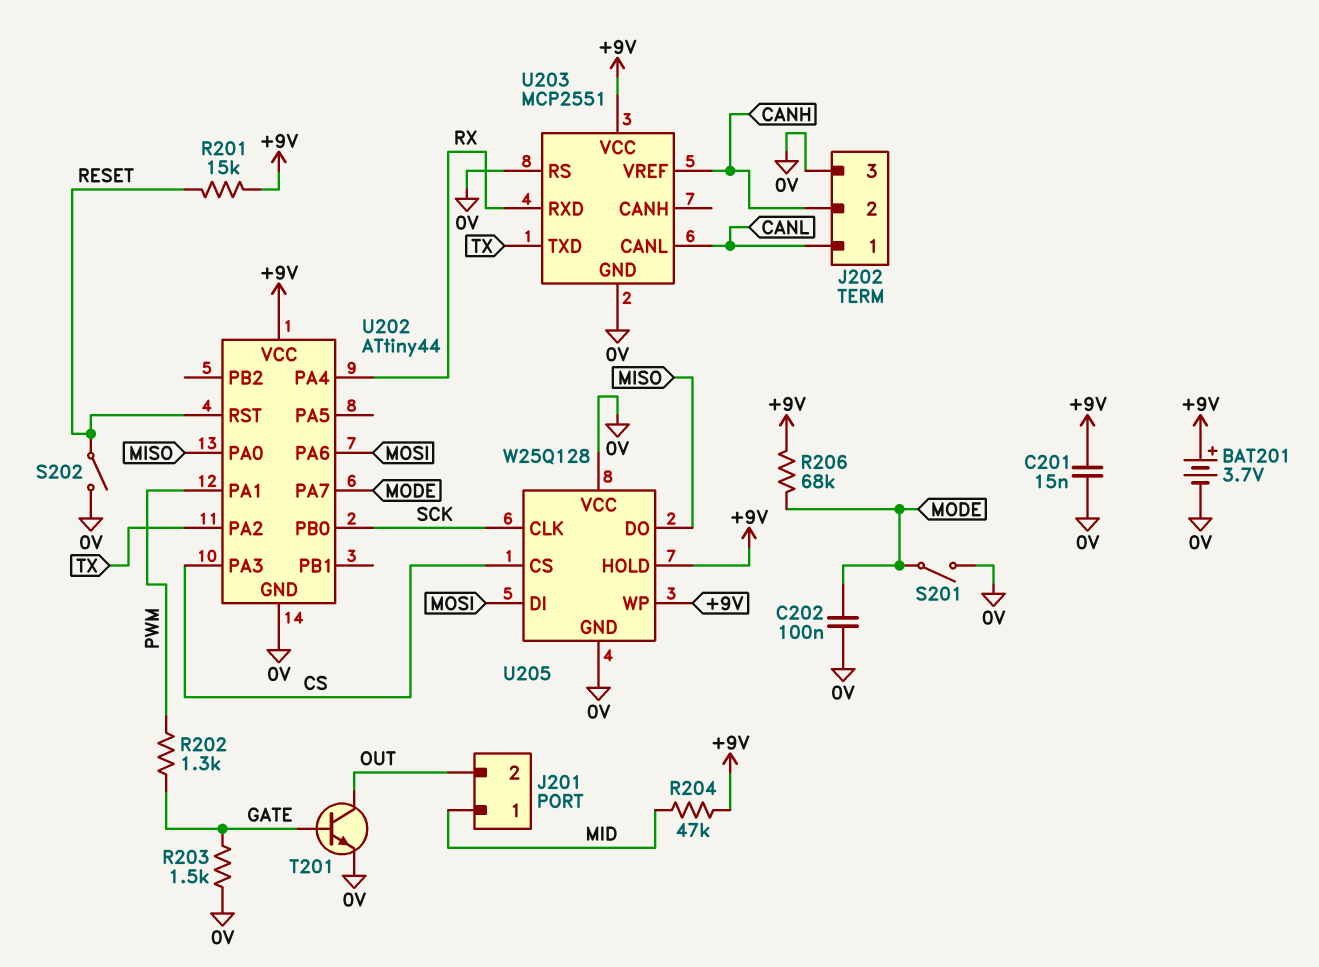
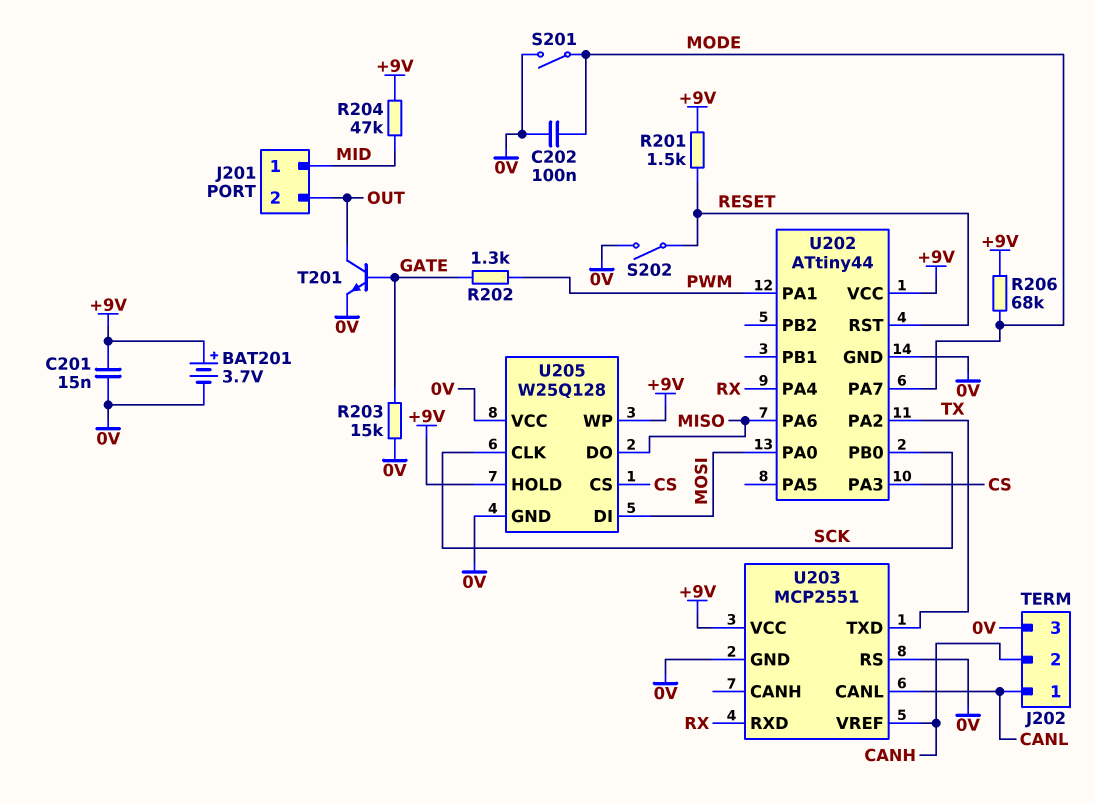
R201: 15k (+9V, RESET) -> 1.5k (+9V, RESET)
R203: 1.5k (0V, GATE) -> 15k (0V, GATE)
U202 pin PA0: MISO -> MOSI
U202 pin PA6: MOSI -> MISO

